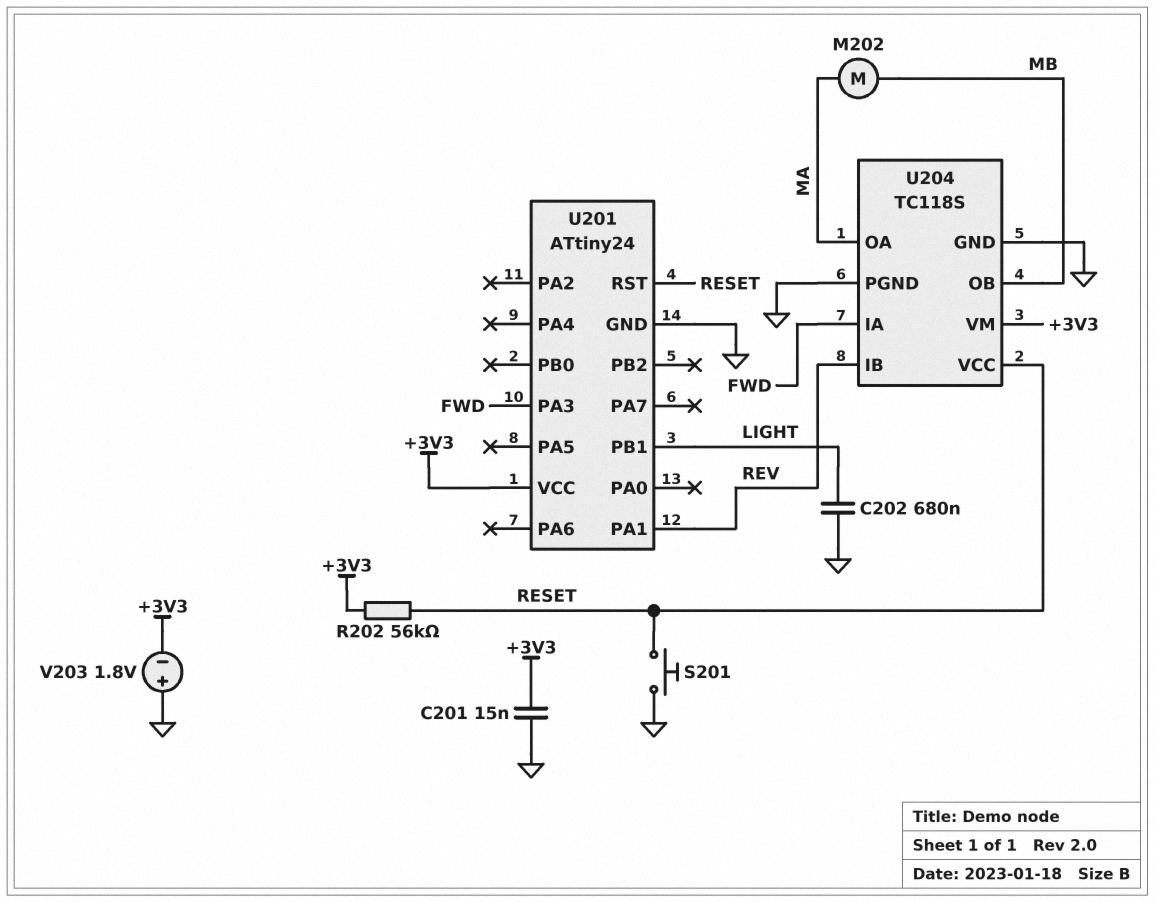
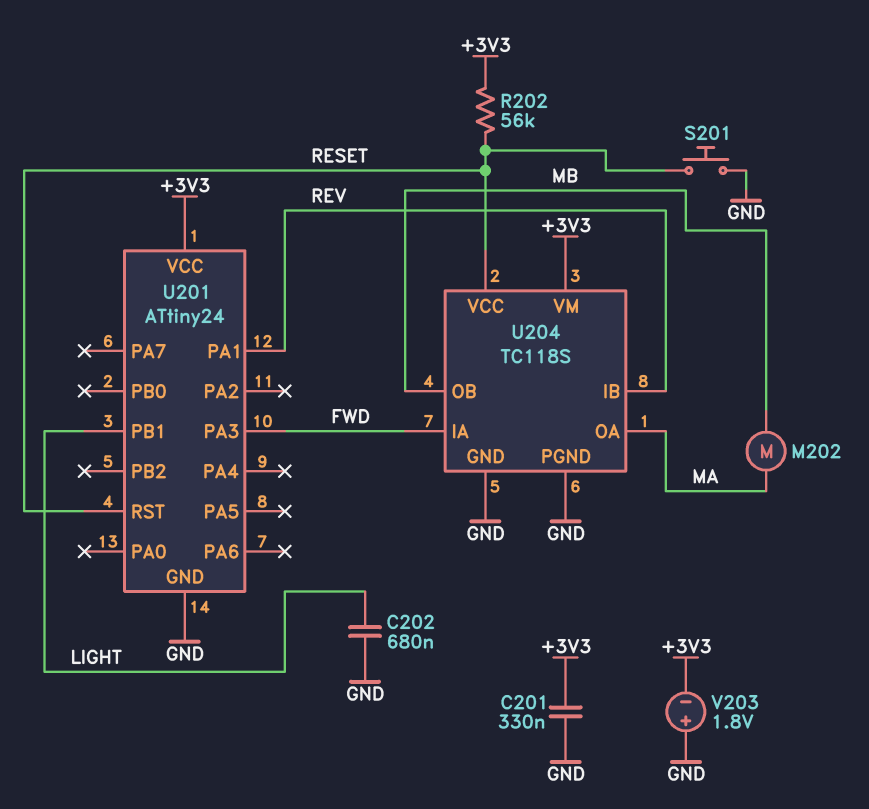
C201: 15nF (+3V3, GND) -> 330nF (+3V3, GND)

